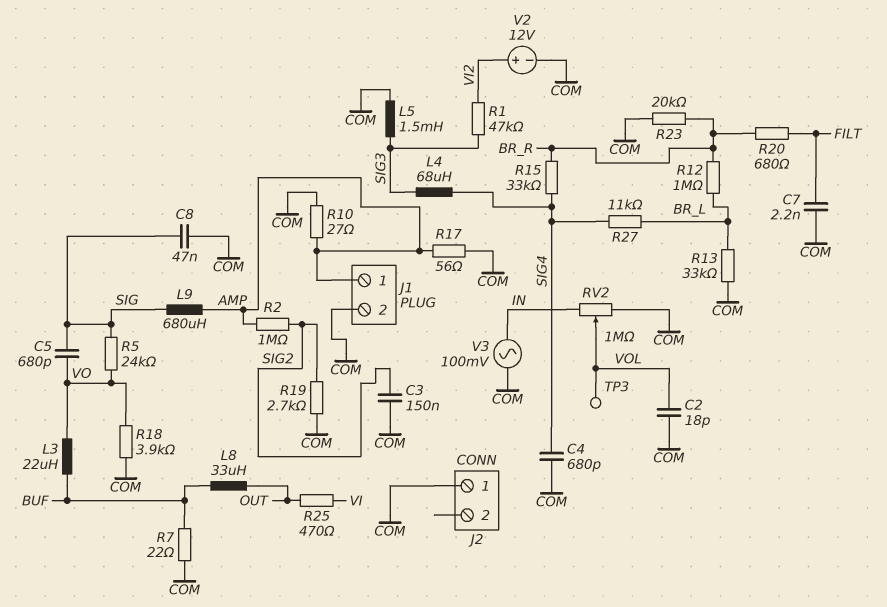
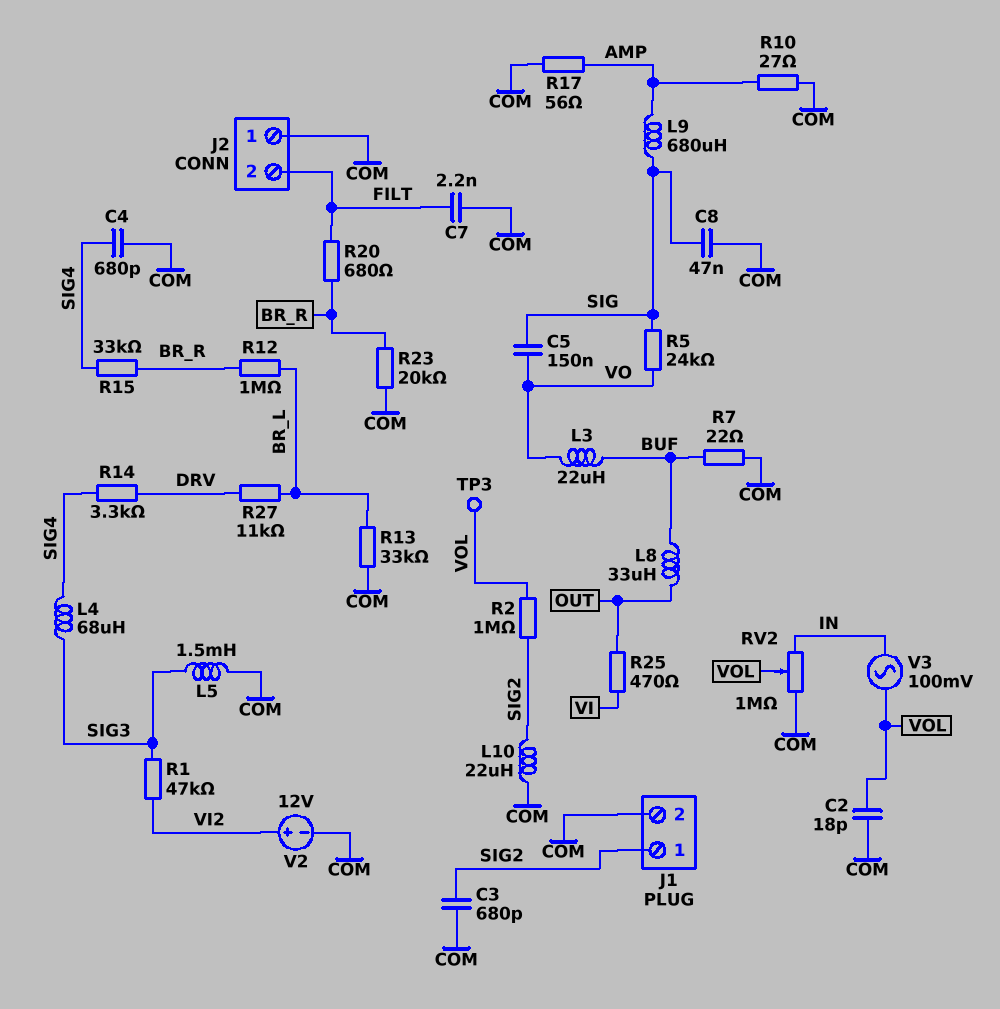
C3: 150nF (COM, SIG2) -> 680pF (COM, SIG2)
C5: 680pF (SIG, VO) -> 150nF (SIG, VO)
J1 pin 1: AMP -> SIG2
J2 pin 2: none -> FILT
L10: none -> 22uH (COM, SIG2)
R2: 1M (AMP, SIG2) -> 1M (SIG2, VOL)
R14: none -> 3.3k (DRV, SIG4)
R18: 3.9k (COM, VO) -> none
R19: 2.7k (COM, SIG2) -> none
R27: 11k (BR_L, SIG4) -> 11k (BR_L, DRV)
V3: AC 100mV (COM, IN) -> AC 100mV (IN, VOL)

